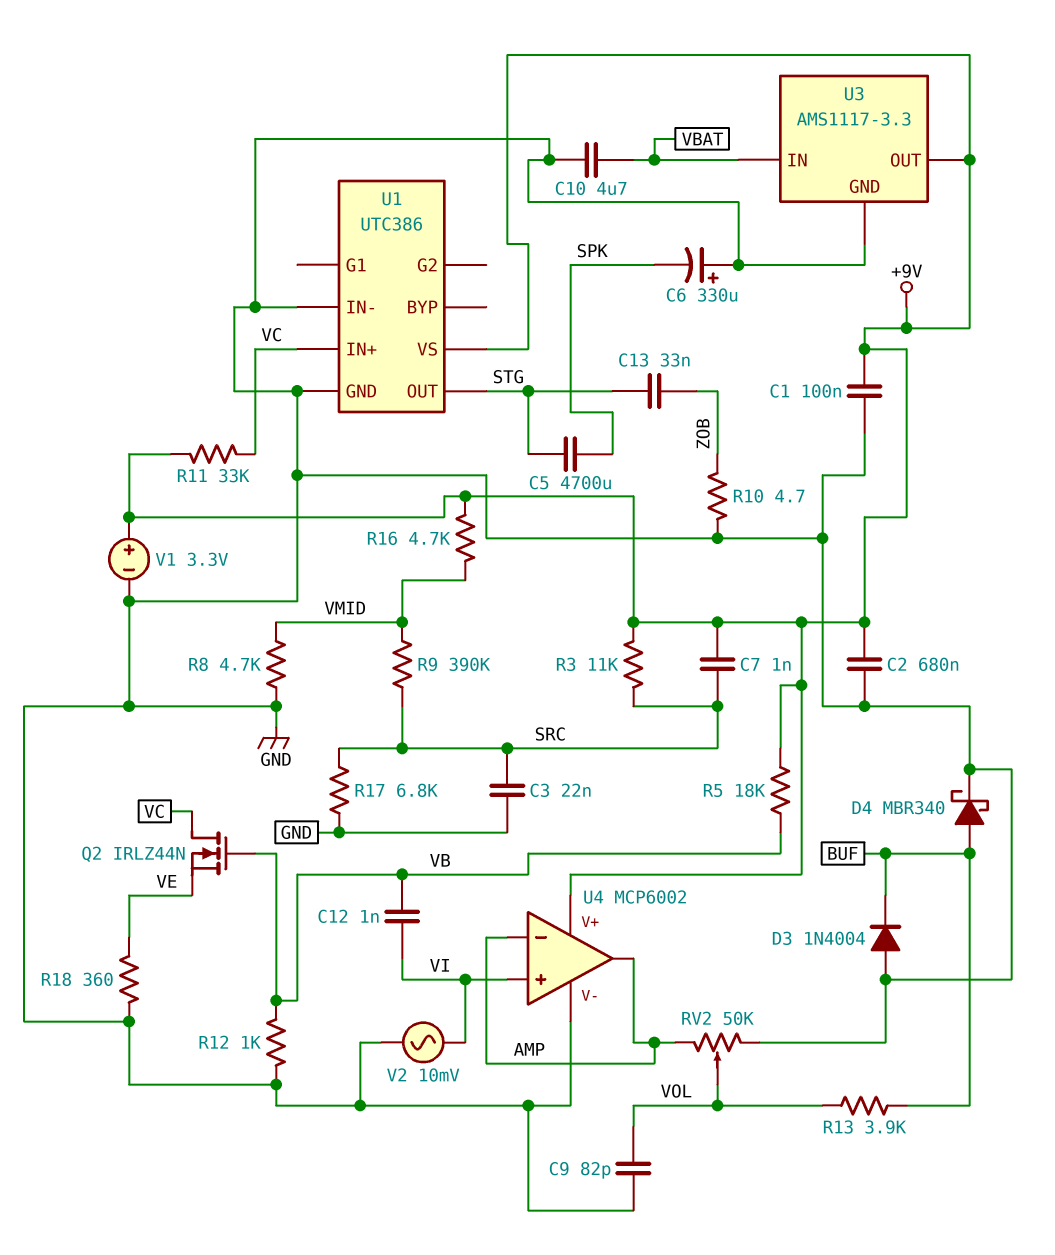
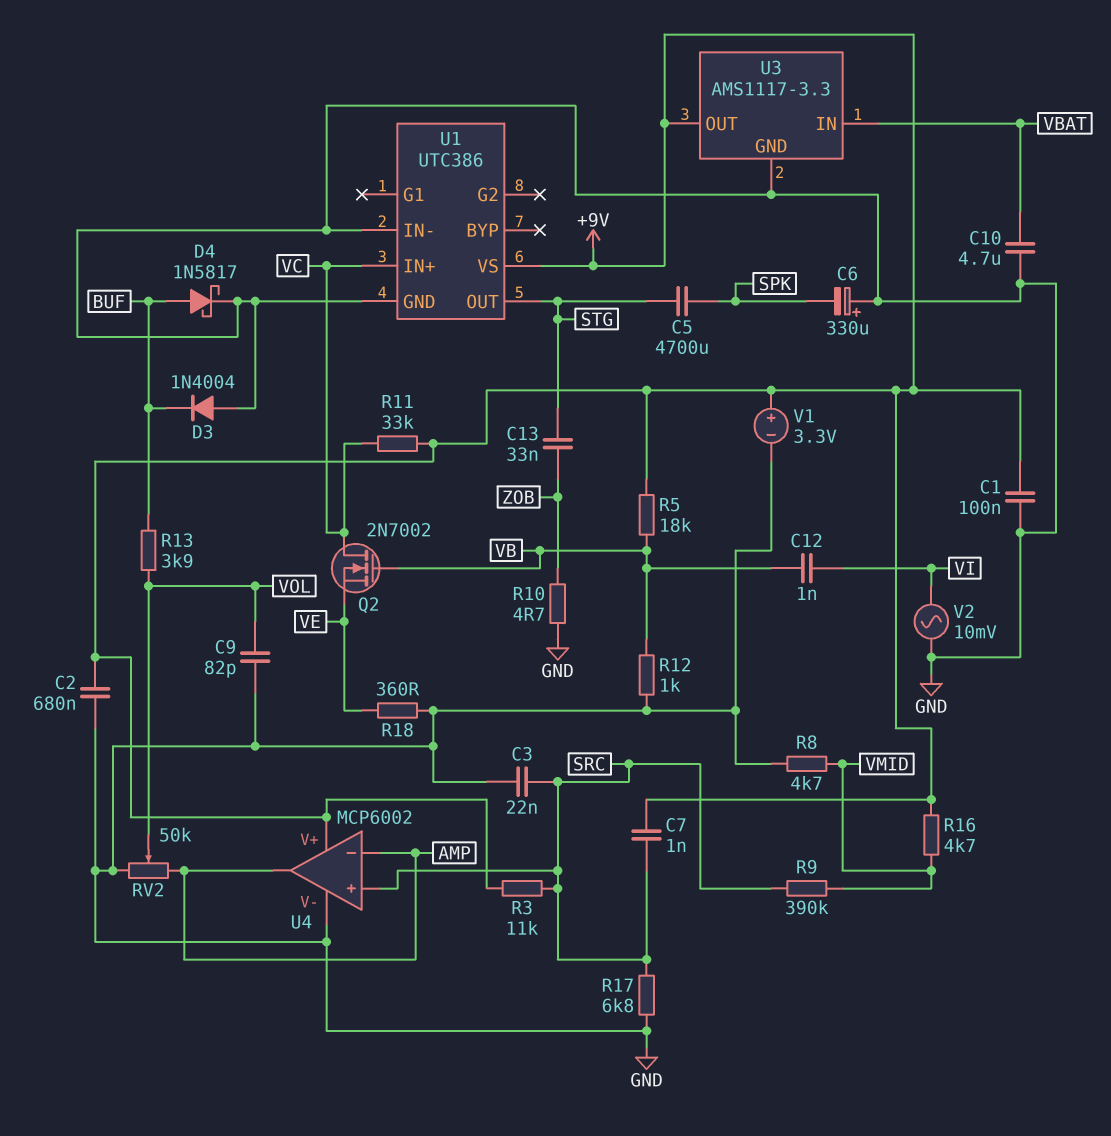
D4: schottky MBR340 (A BUF, K GND) -> schottky 1N5817 (A BUF, K GND)
Q2: NMOS IRLZ44N (G VB, D VC, S VE) -> NMOS 2N7002 (G VB, D VC, S VE)
U4 pin in+: VI -> SRC

